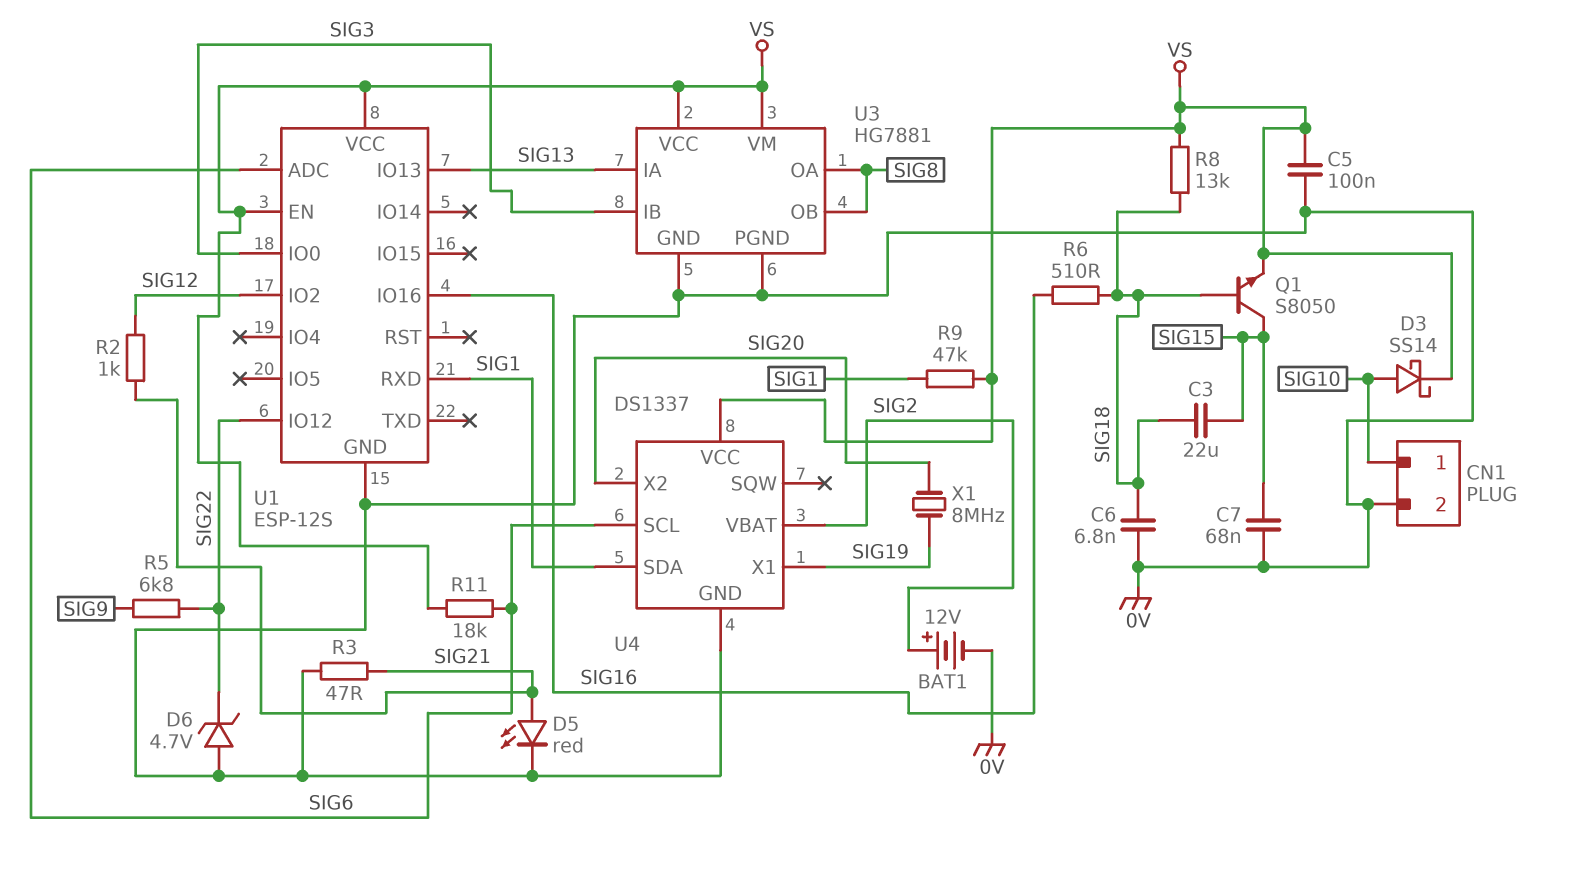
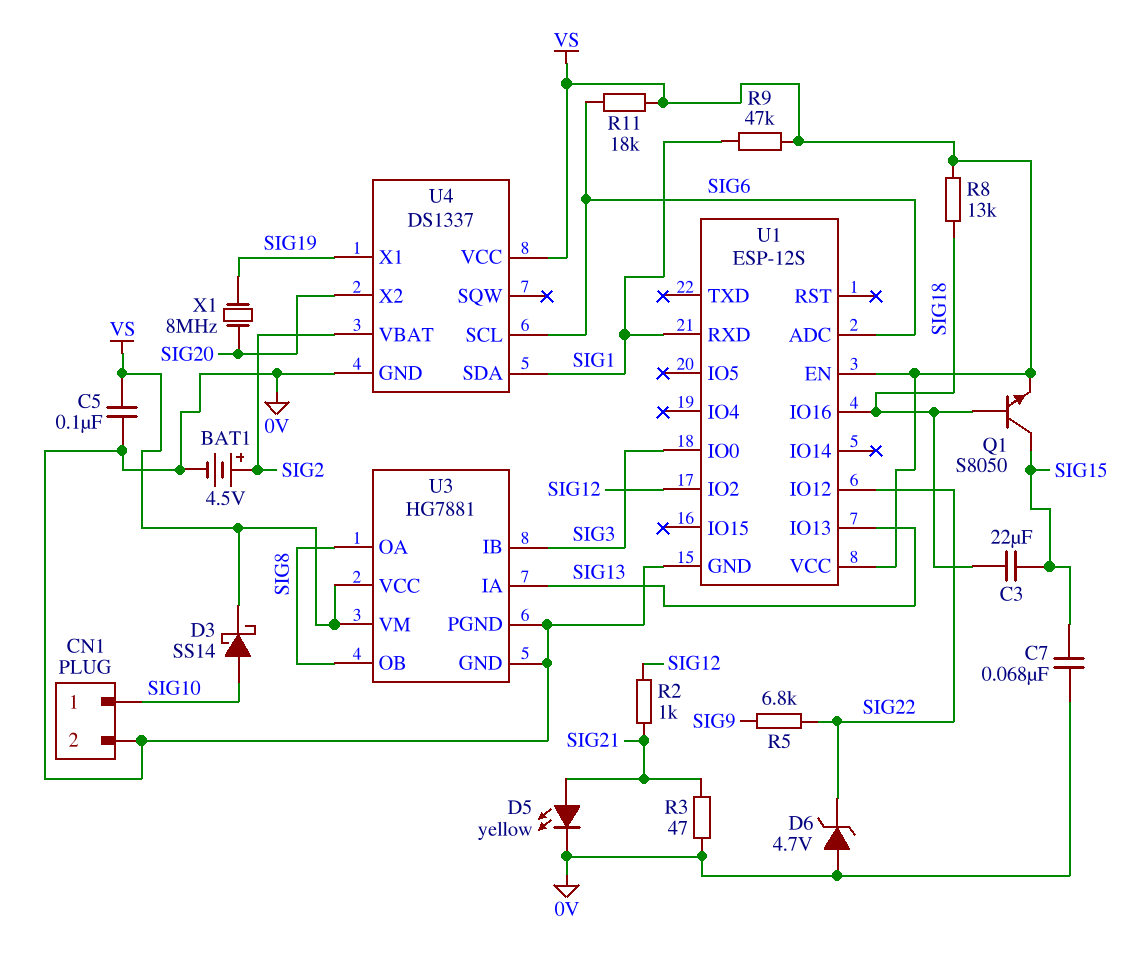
BAT1: 12V (plus SIG2, minus 0V) -> 4.5V (plus SIG2, minus 0V)
C6: 6.8nF (0V, SIG18) -> none
D5: LED red (A SIG21, K 0V) -> LED yellow (A SIG21, K 0V)
R6: 510 (SIG16, SIG18) -> none
U1 pin IO16: SIG16 -> SIG18

